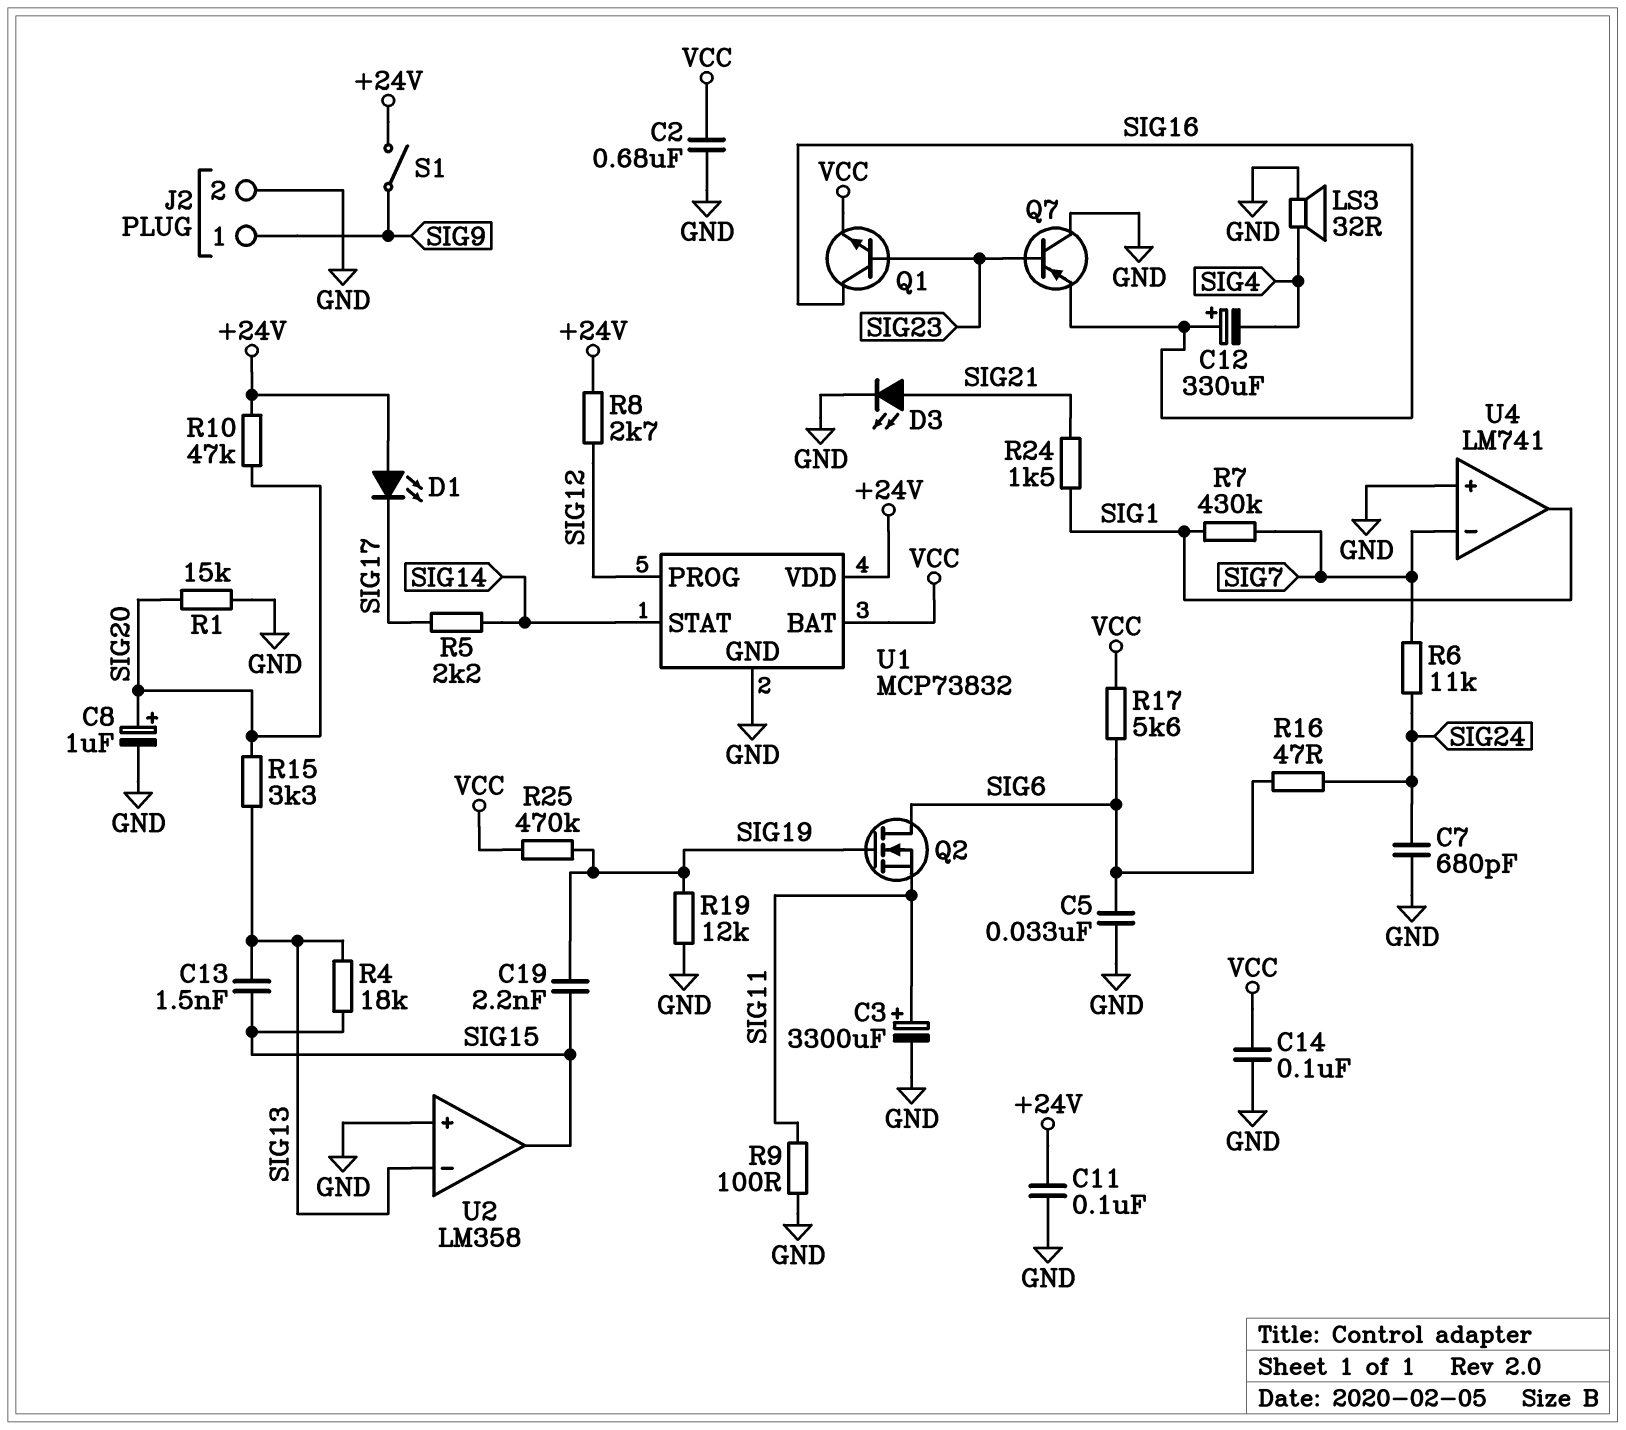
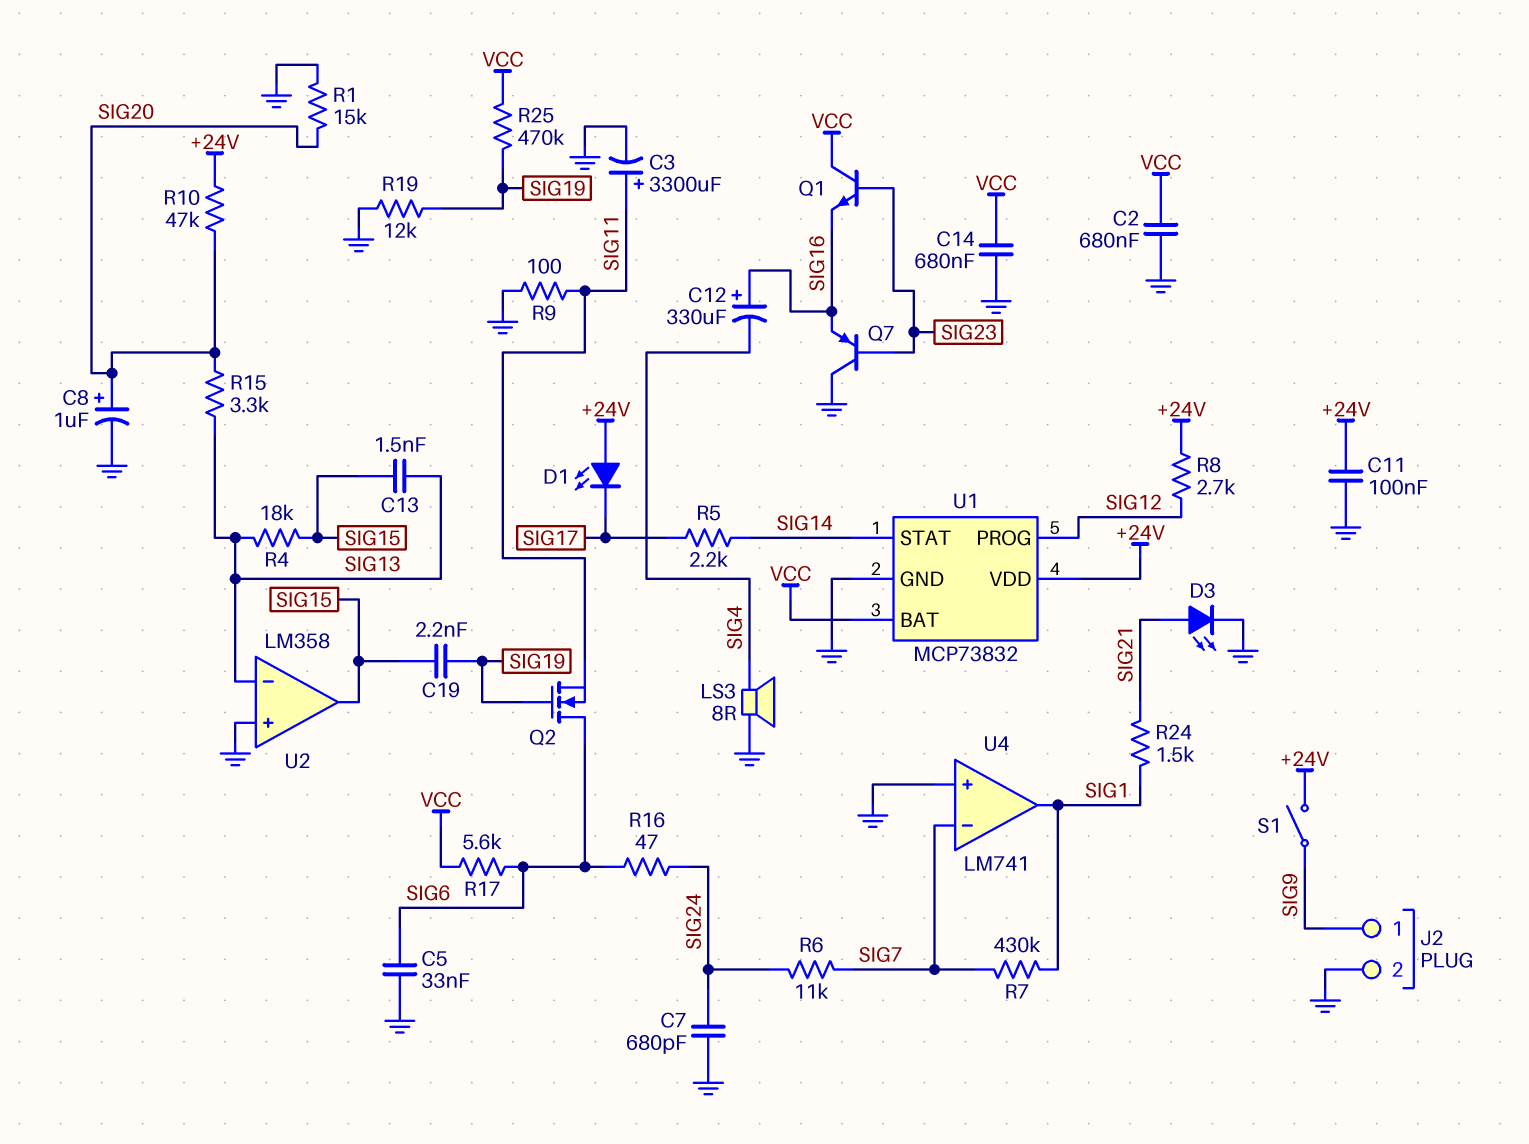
C14: 100nF (GND, VCC) -> 680nF (GND, VCC)
LS3: speaker 32R (GND, SIG4) -> speaker 8R (GND, SIG4)
Q1: NPN (B SIG23, C SIG16, E VCC) -> NPN (B SIG23, C VCC, E SIG16)

